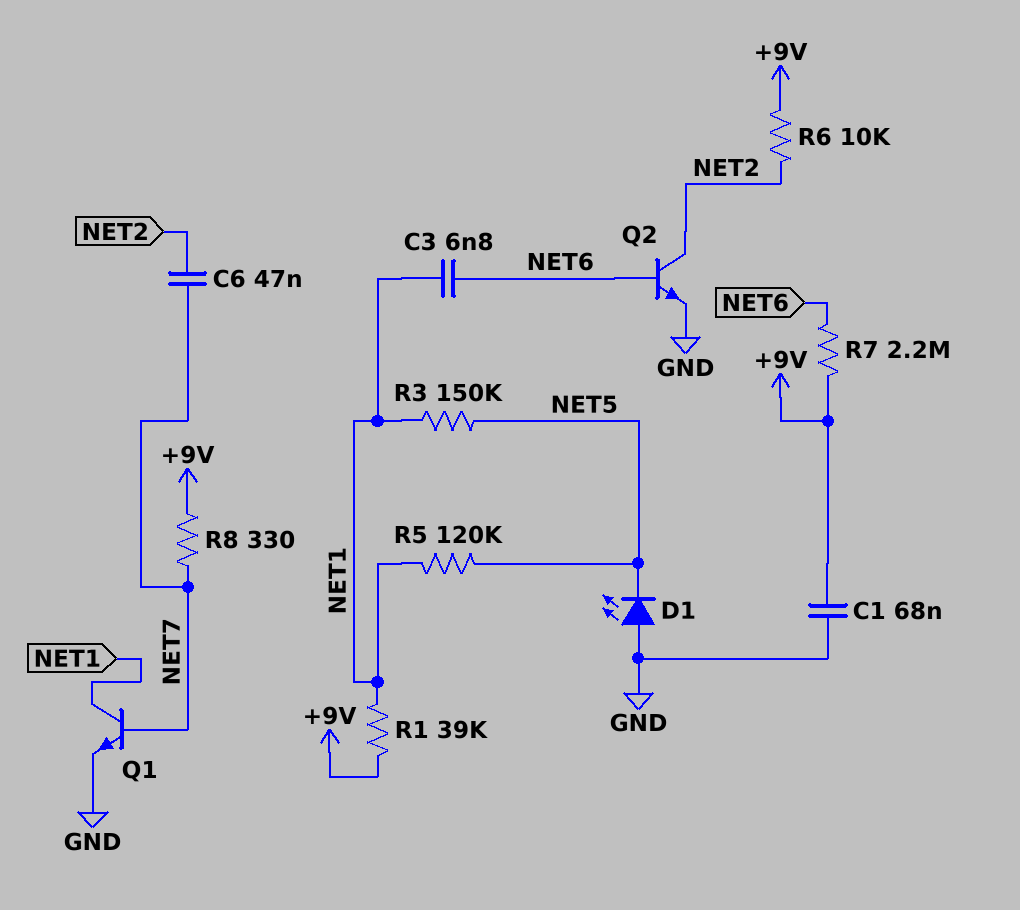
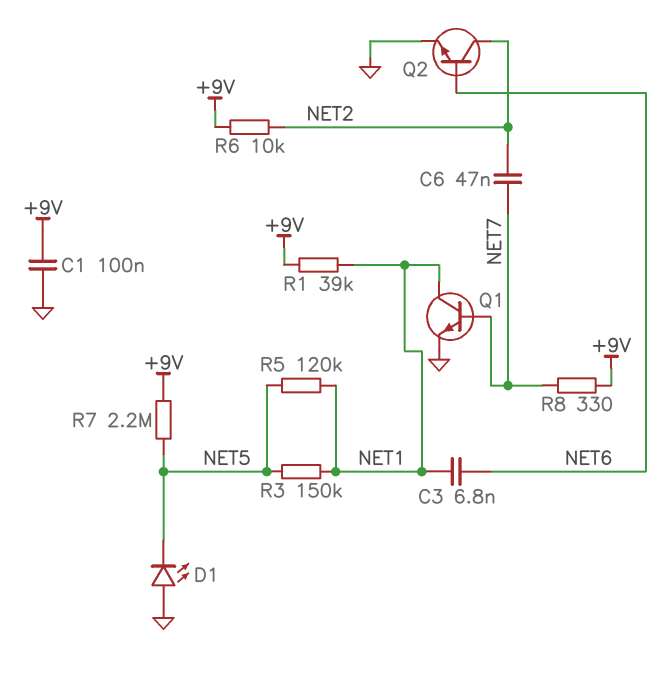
C1: 68nF (+9V, GND) -> 100nF (+9V, GND)
R7: 2.2M (+9V, NET6) -> 2.2M (+9V, NET5)

